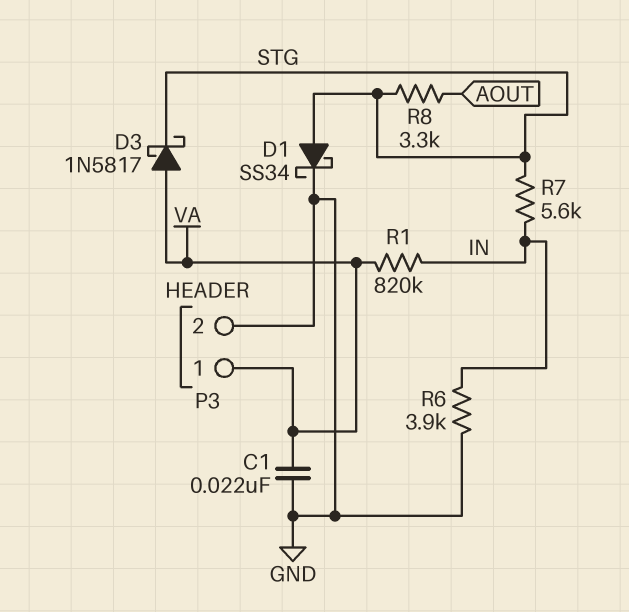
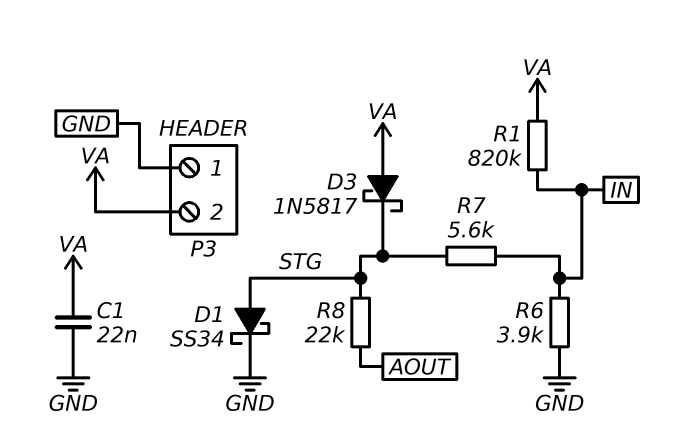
P3 pin 1: VA -> GND
P3 pin 2: GND -> VA
R8: 3.3k (AOUT, STG) -> 22k (AOUT, STG)

